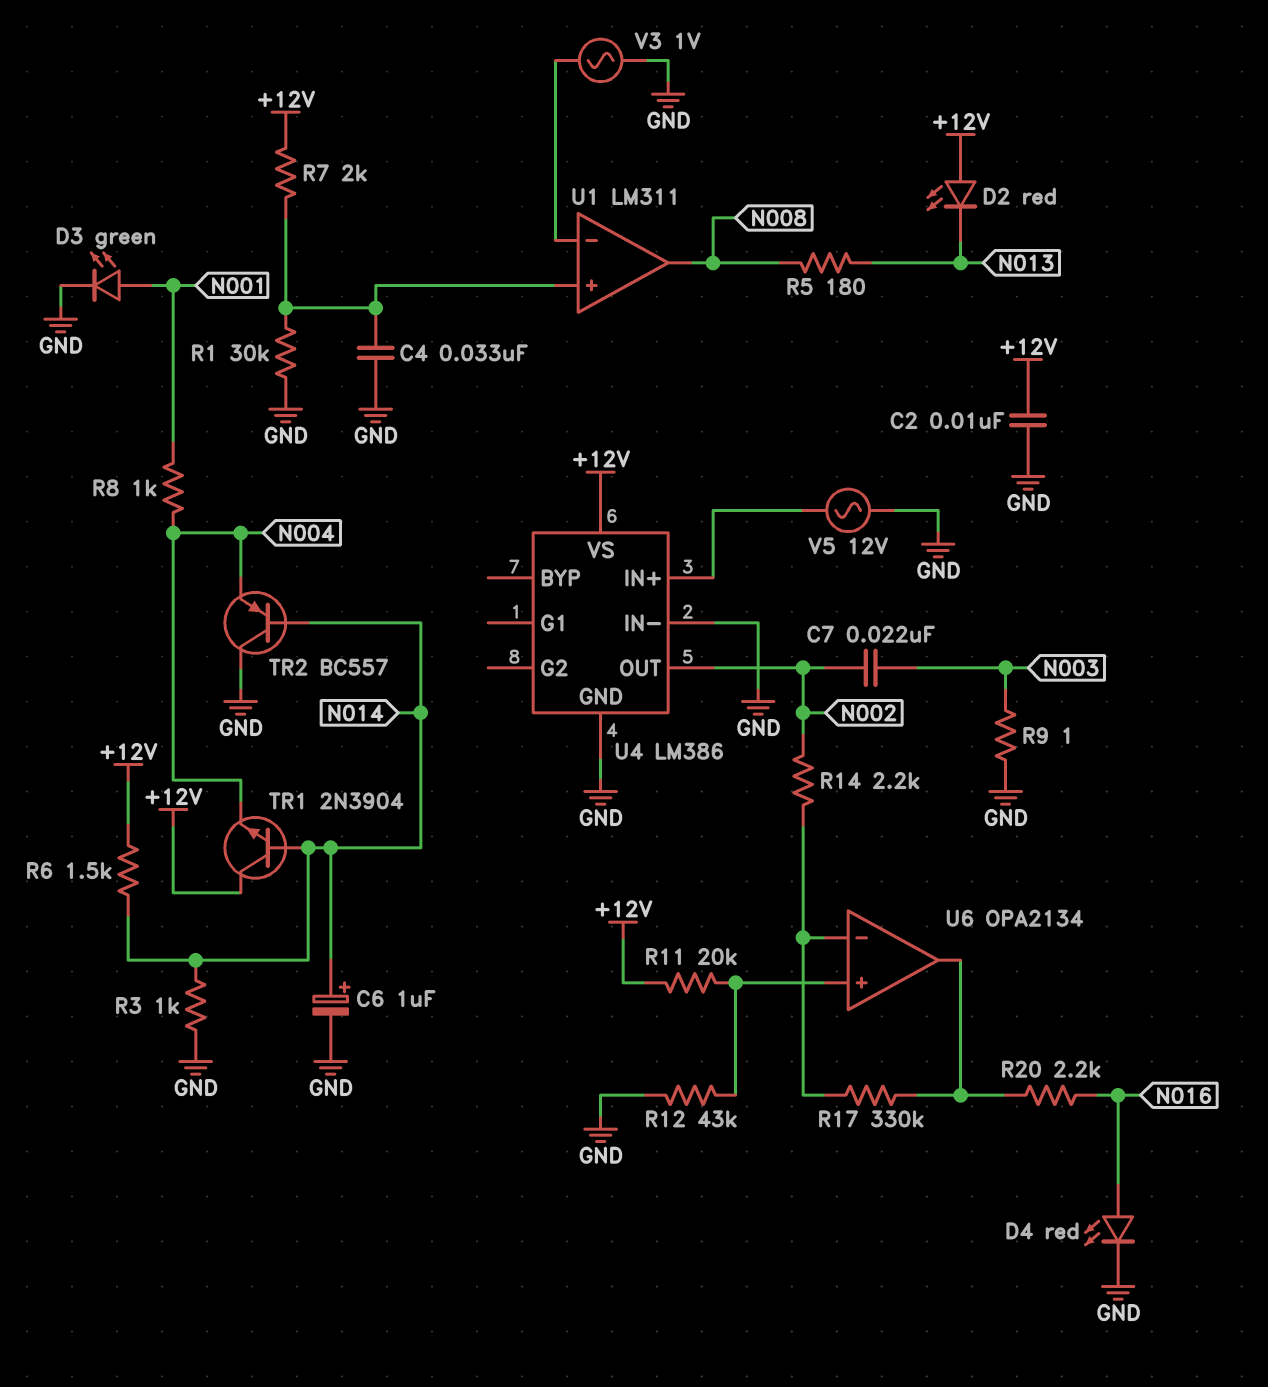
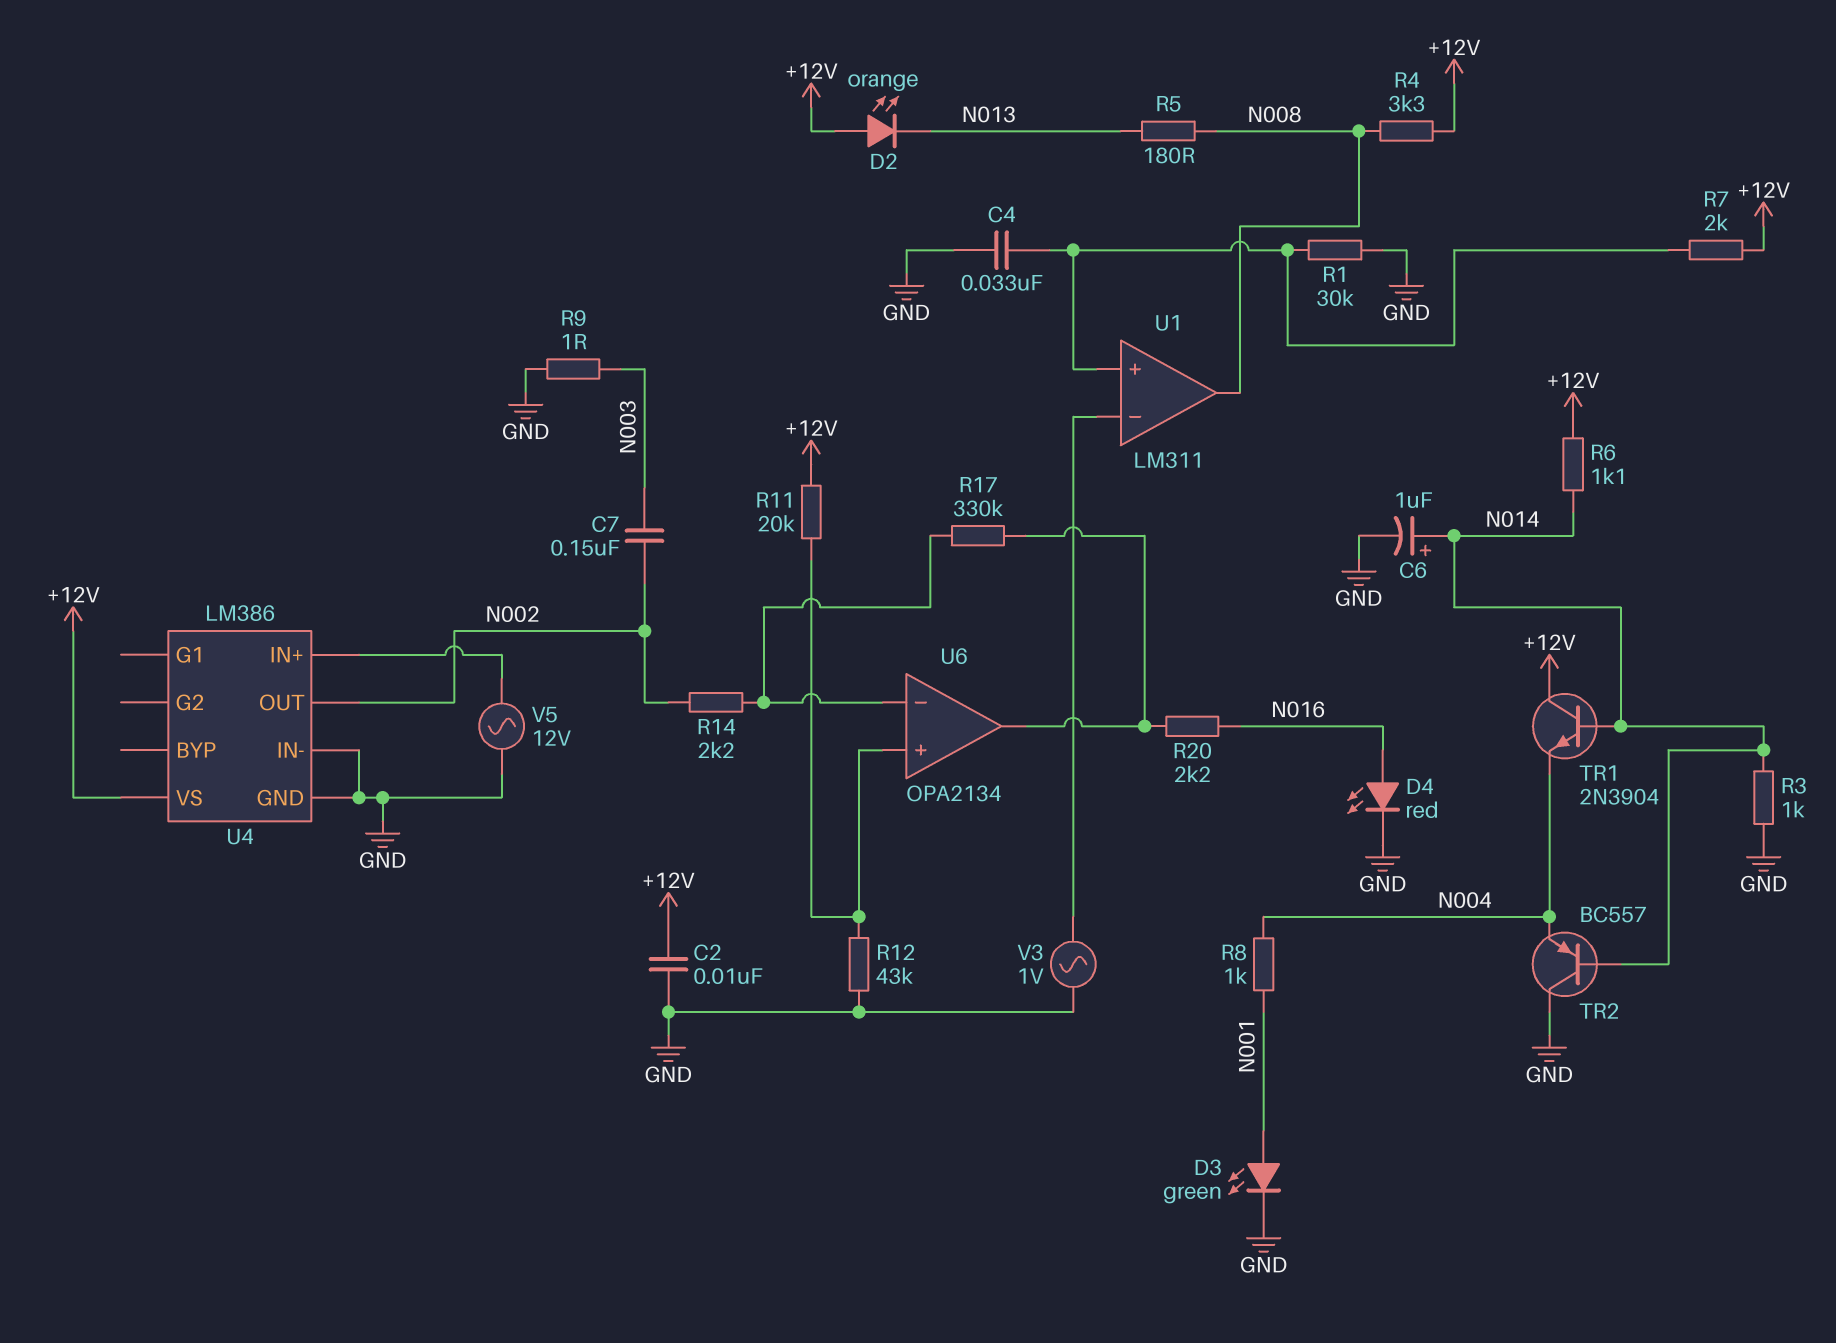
C7: 22nF (N002, N003) -> 150nF (N002, N003)
D2: LED red (A +12V, K N013) -> LED orange (A +12V, K N013)
R4: none -> 3.3k (+12V, N008)
R6: 1.5k (+12V, N014) -> 1.1k (+12V, N014)

